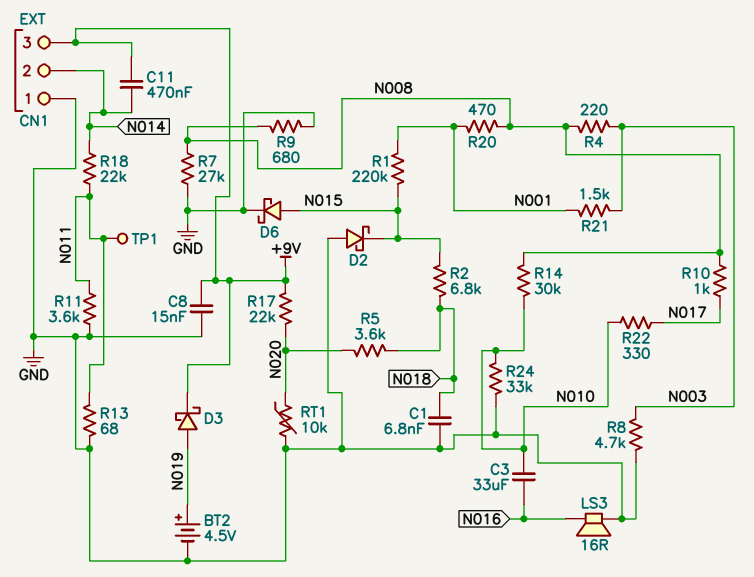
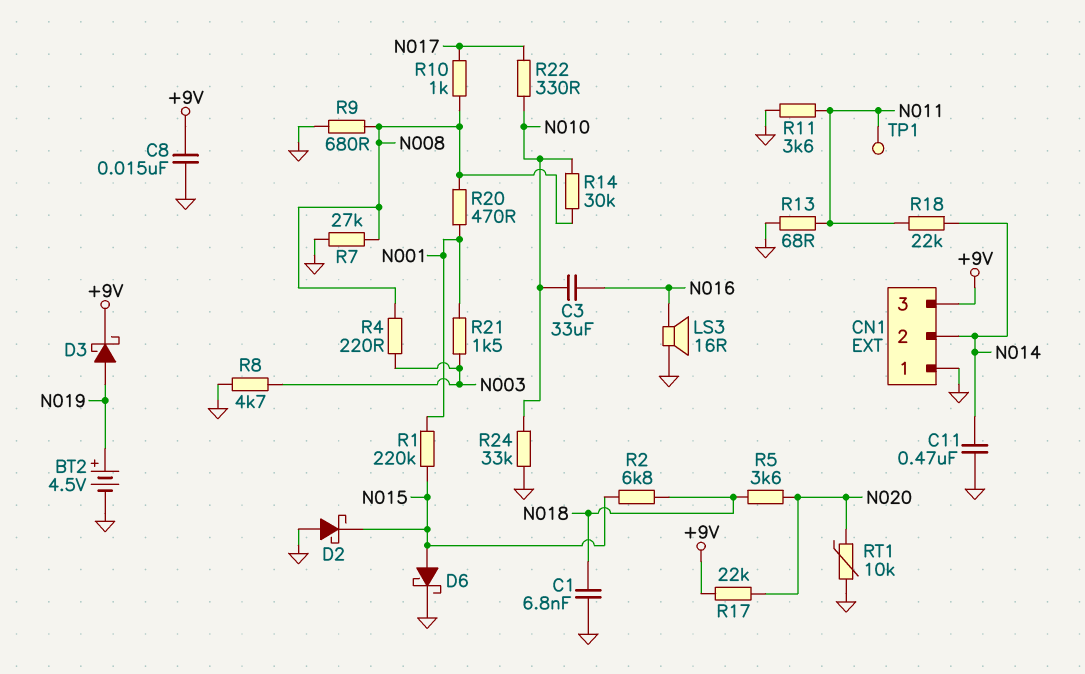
C11: 470nF (+9V, N014) -> 470nF (GND, N014)

